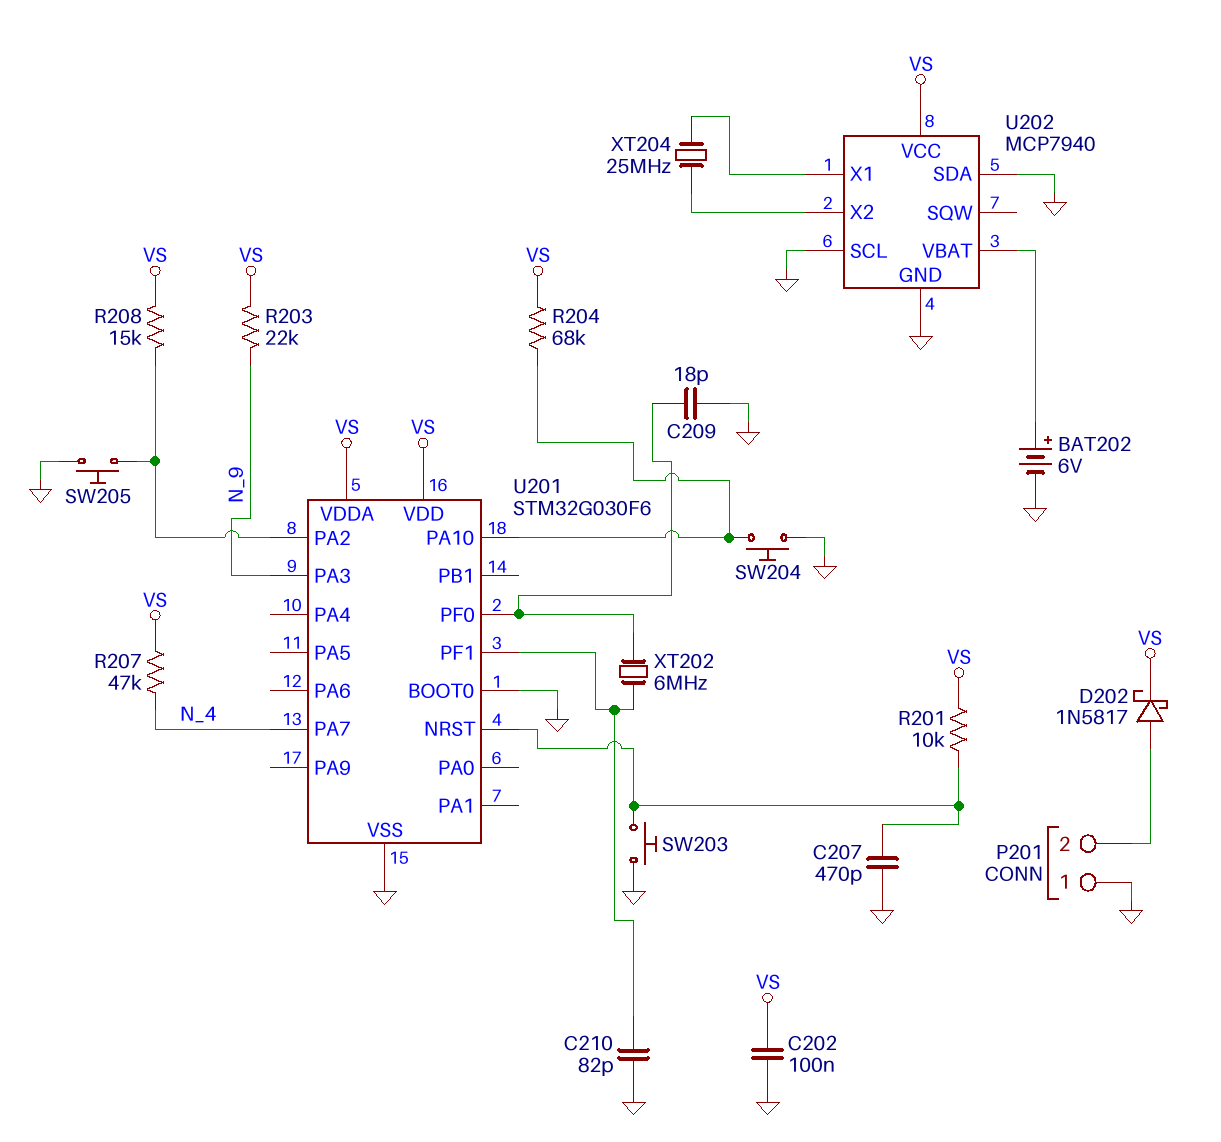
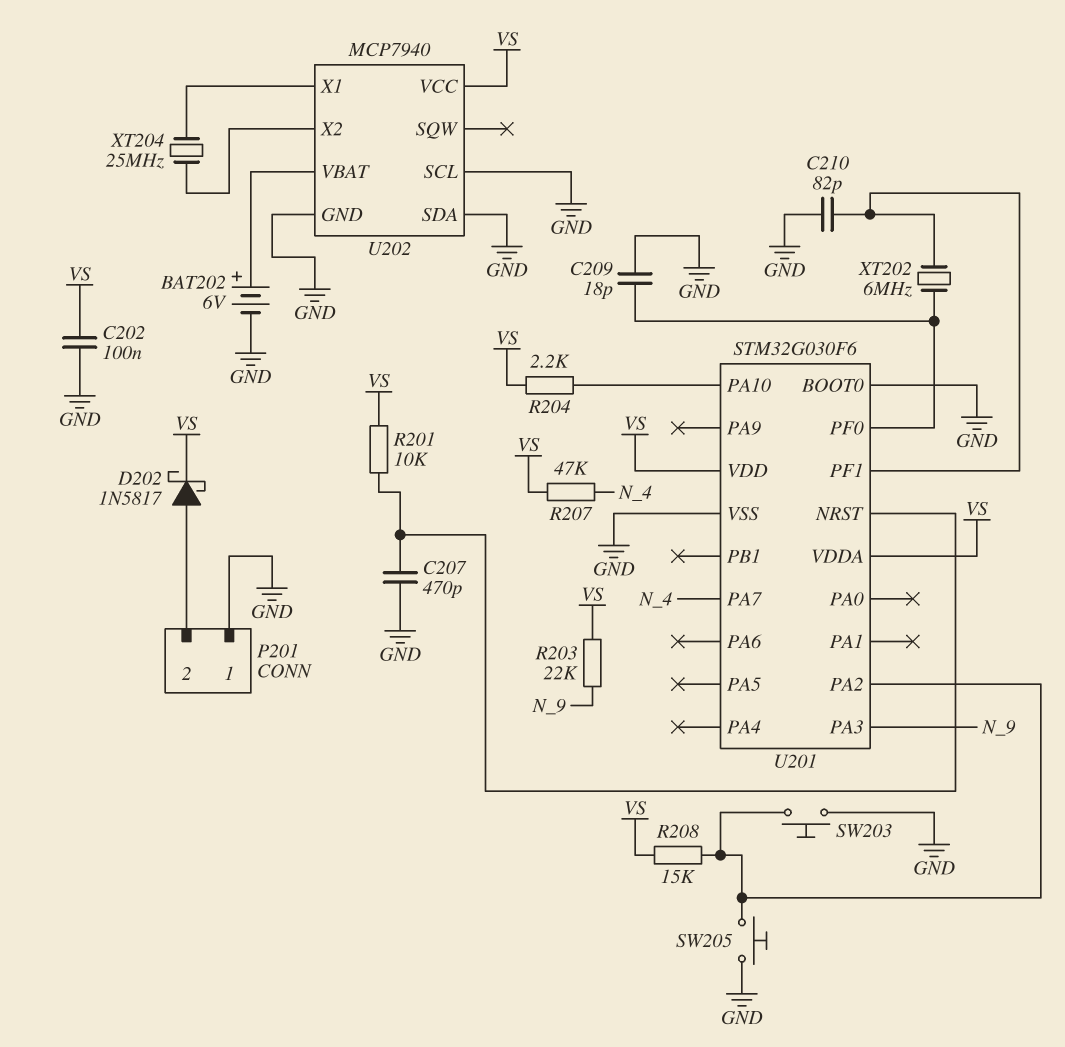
R204: 68k (U201/PA10, VS) -> 2.2k (U201/PA10, VS)
SW203: button (GND, U201/NRST) -> button (GND, U201/PA2)
SW204: button (GND, U201/PA10) -> none

